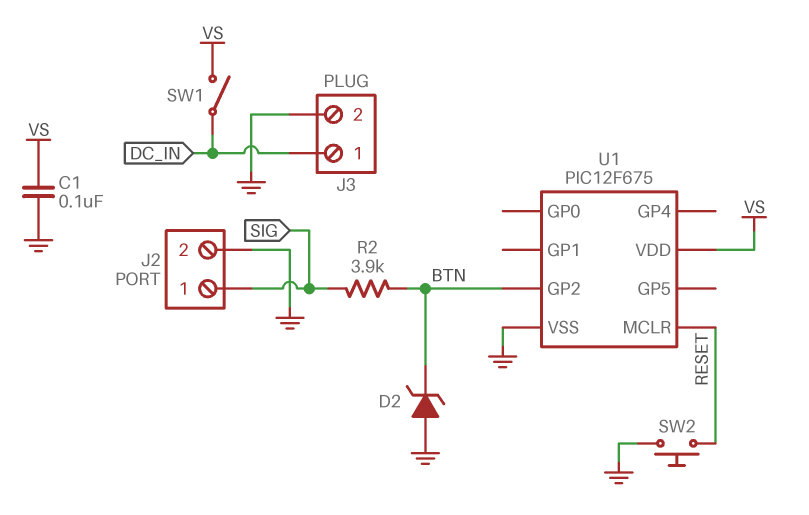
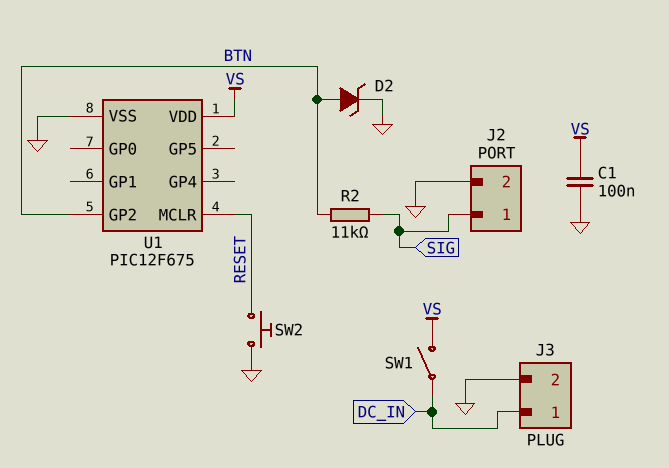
D2: zener (A GND, K BTN) -> zener (A BTN, K GND)
R2: 3.9k (BTN, SIG) -> 11k (BTN, SIG)

